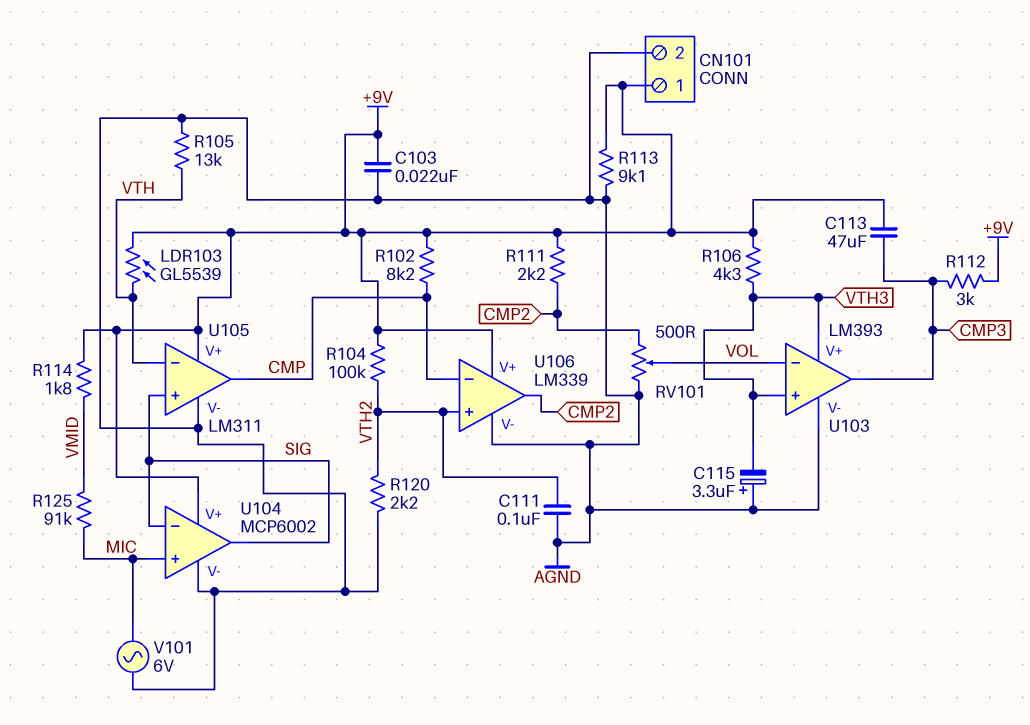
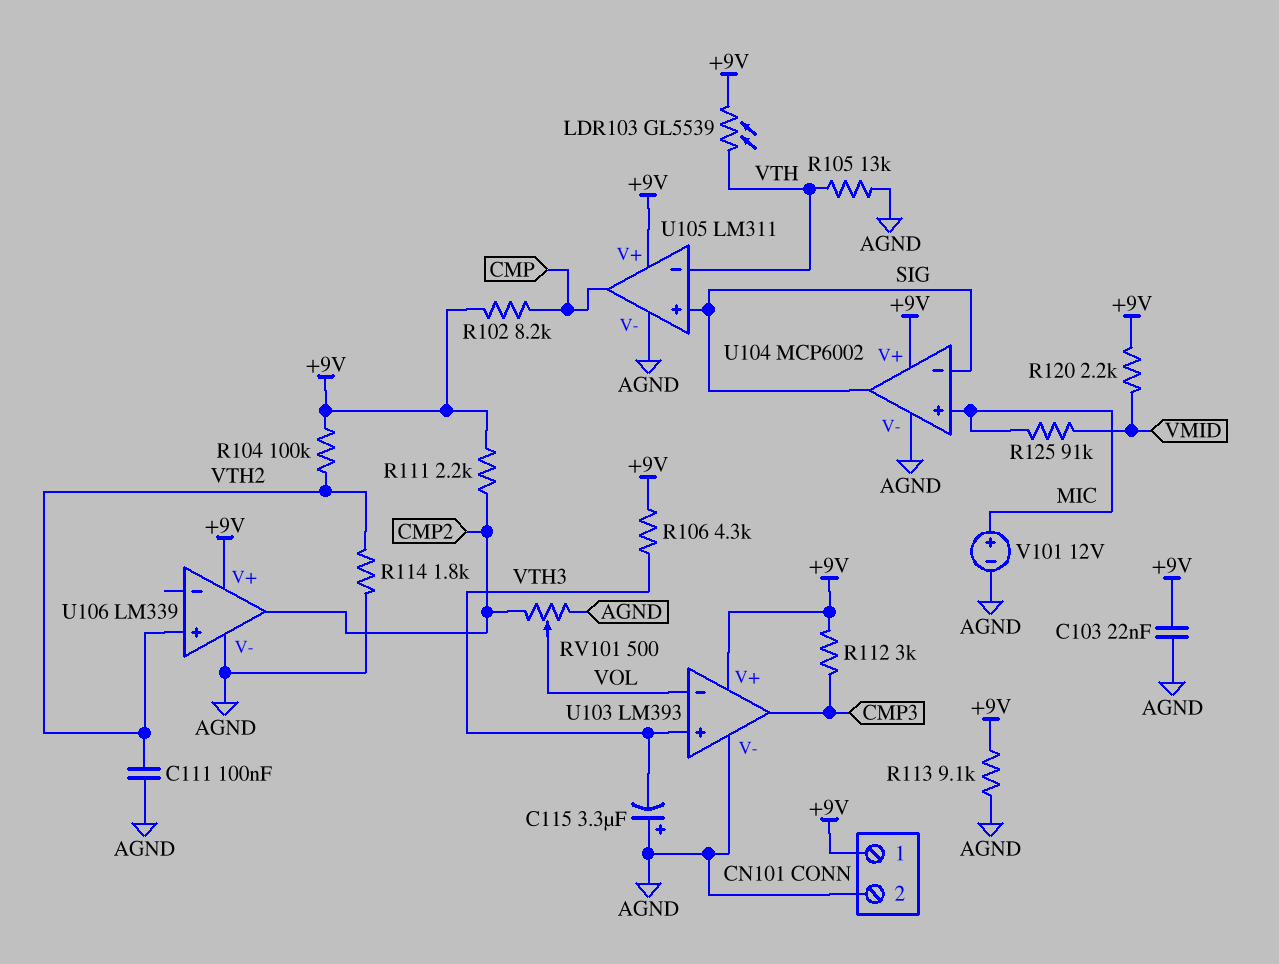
C113: 47uF (+9V, CMP3) -> none
R114: 1.8k (+9V, VMID) -> 1.8k (AGND, VTH2)
R120: 2.2k (AGND, VTH2) -> 2.2k (+9V, VMID)
U103 pin V+: VTH3 -> +9V
U106 pin in-: CMP -> none
V101: AC 6V (AGND, MIC) -> 12V (plus MIC, minus AGND)

